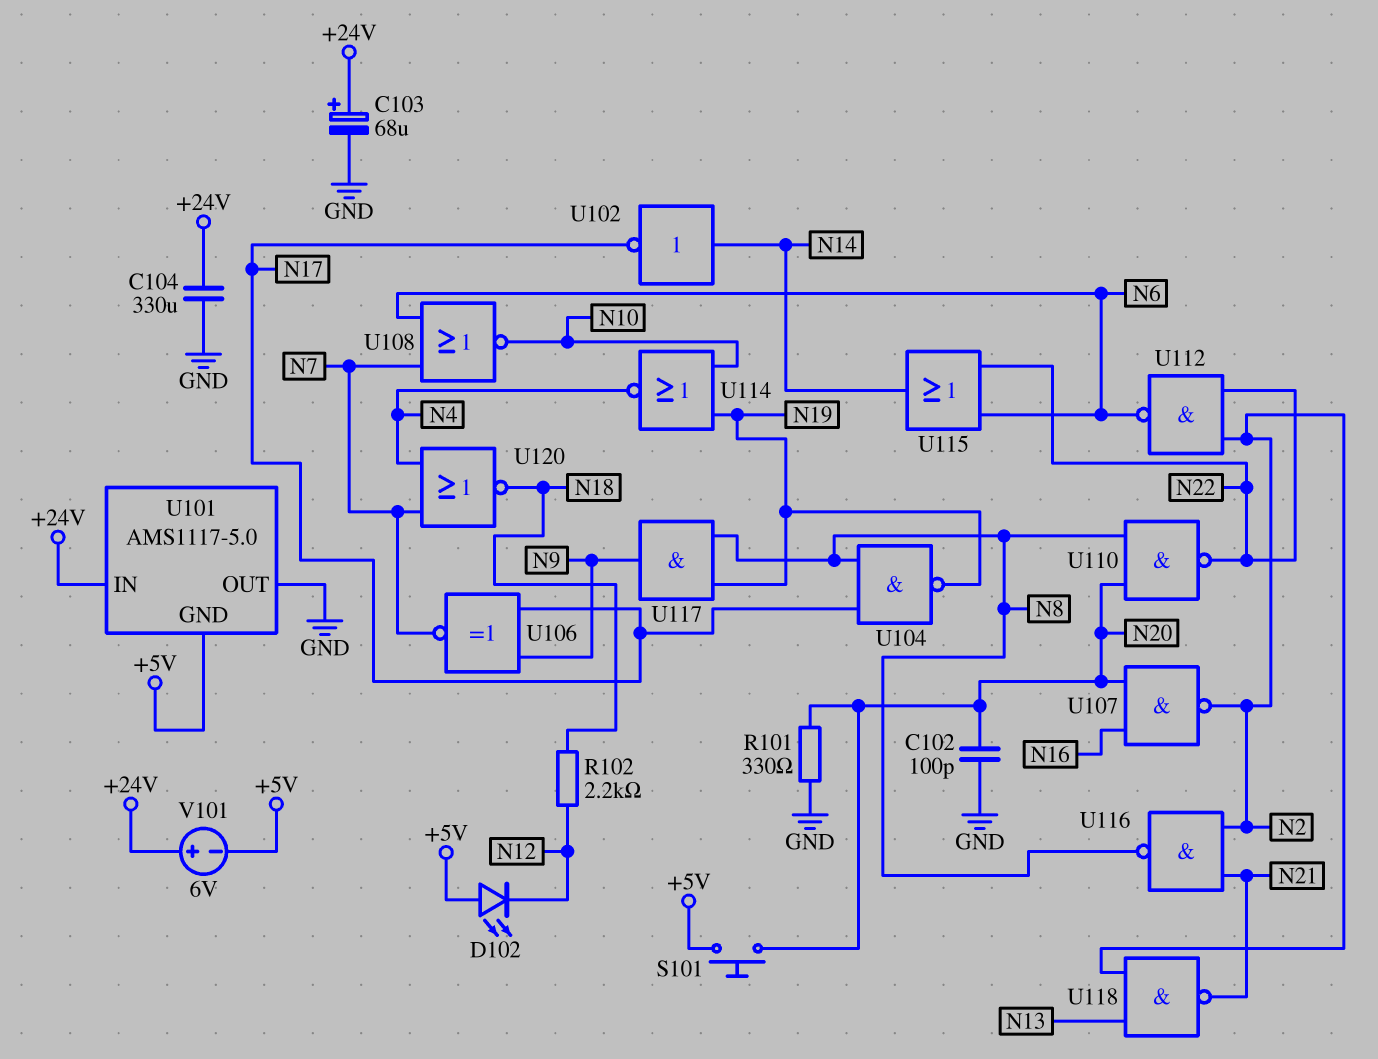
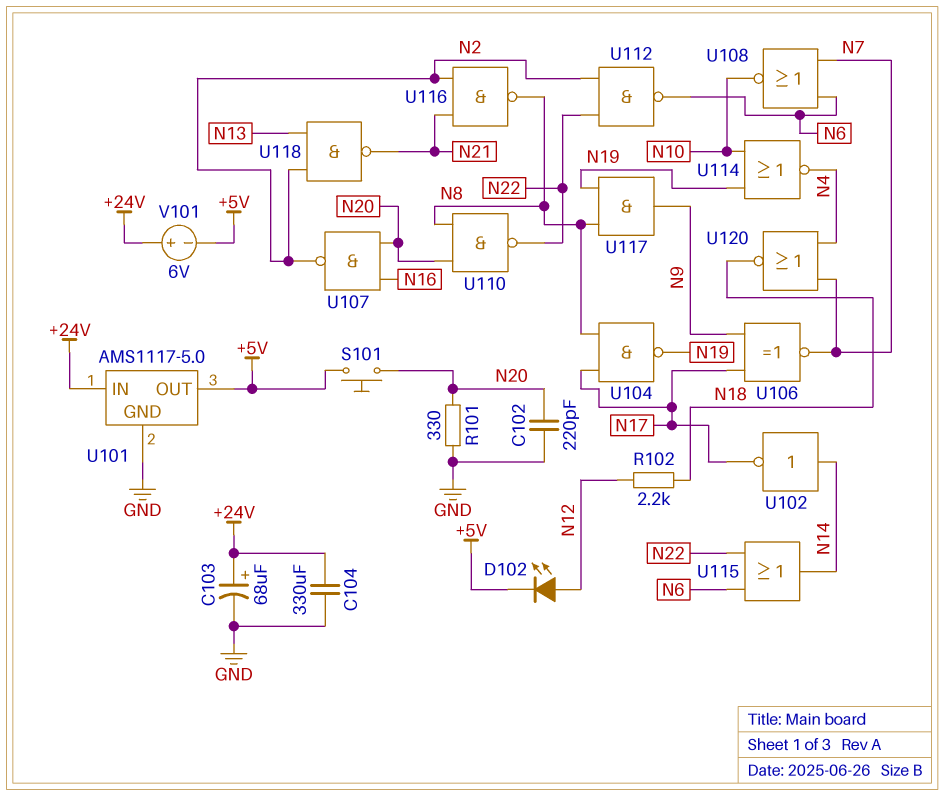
C102: 100pF (GND, N20) -> 220pF (GND, N20)
D102: LED (A +5V, K N12) -> LED (A N12, K +5V)
U101 pin GND: +5V -> GND
U101 pin OUT: GND -> +5V

